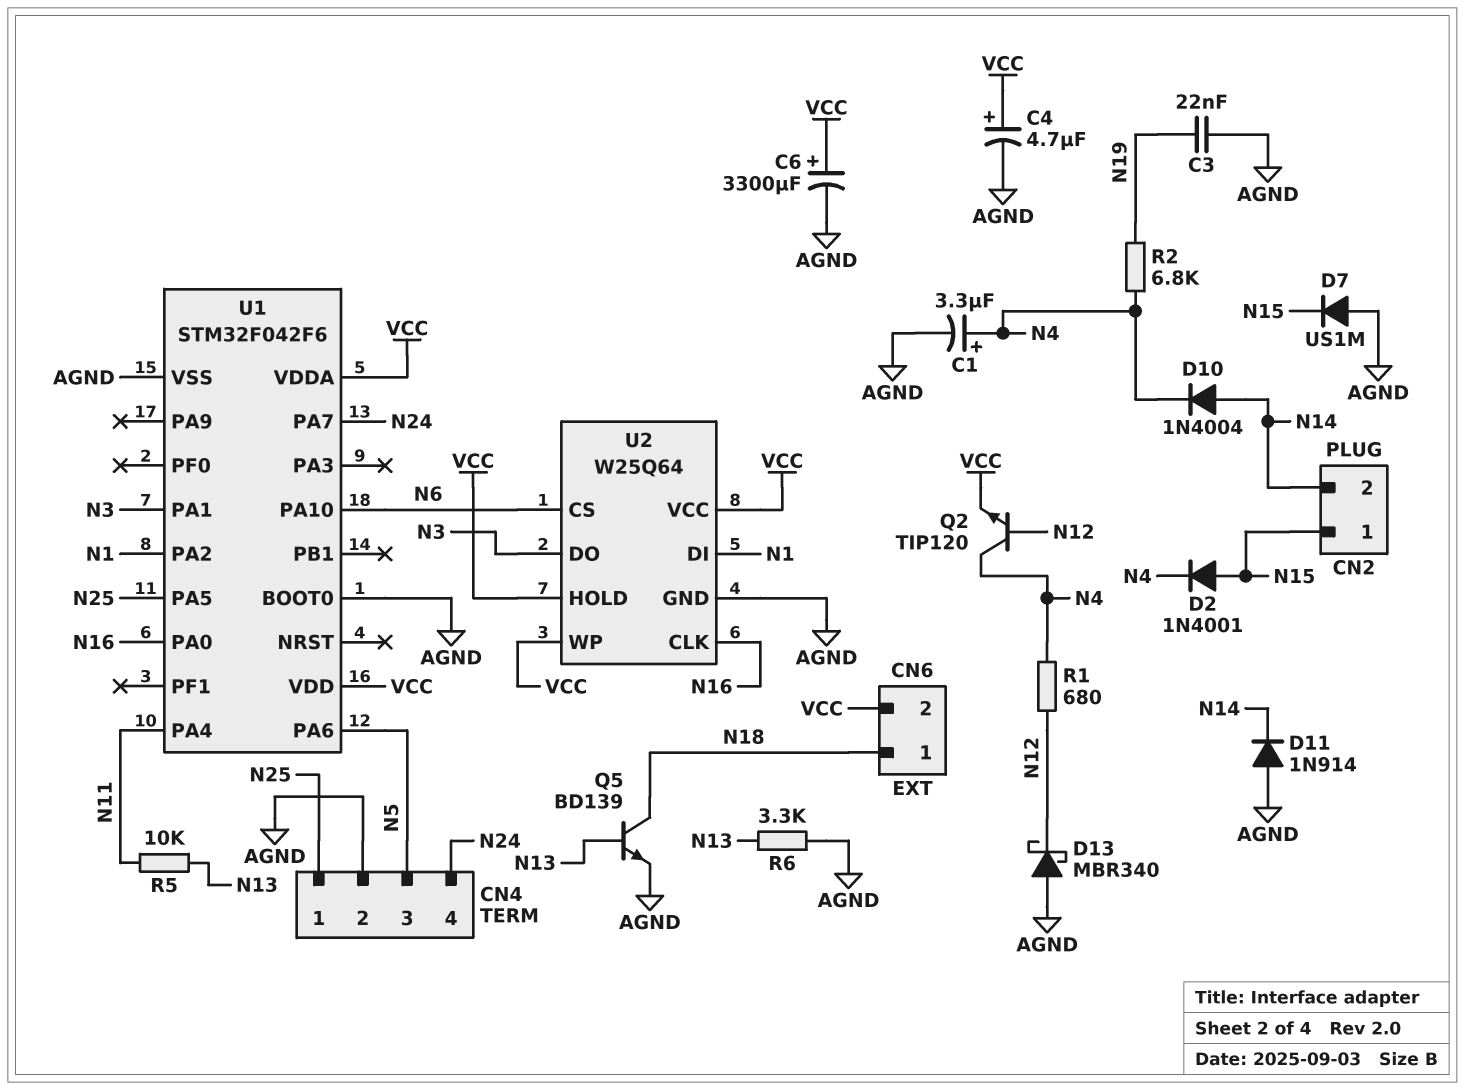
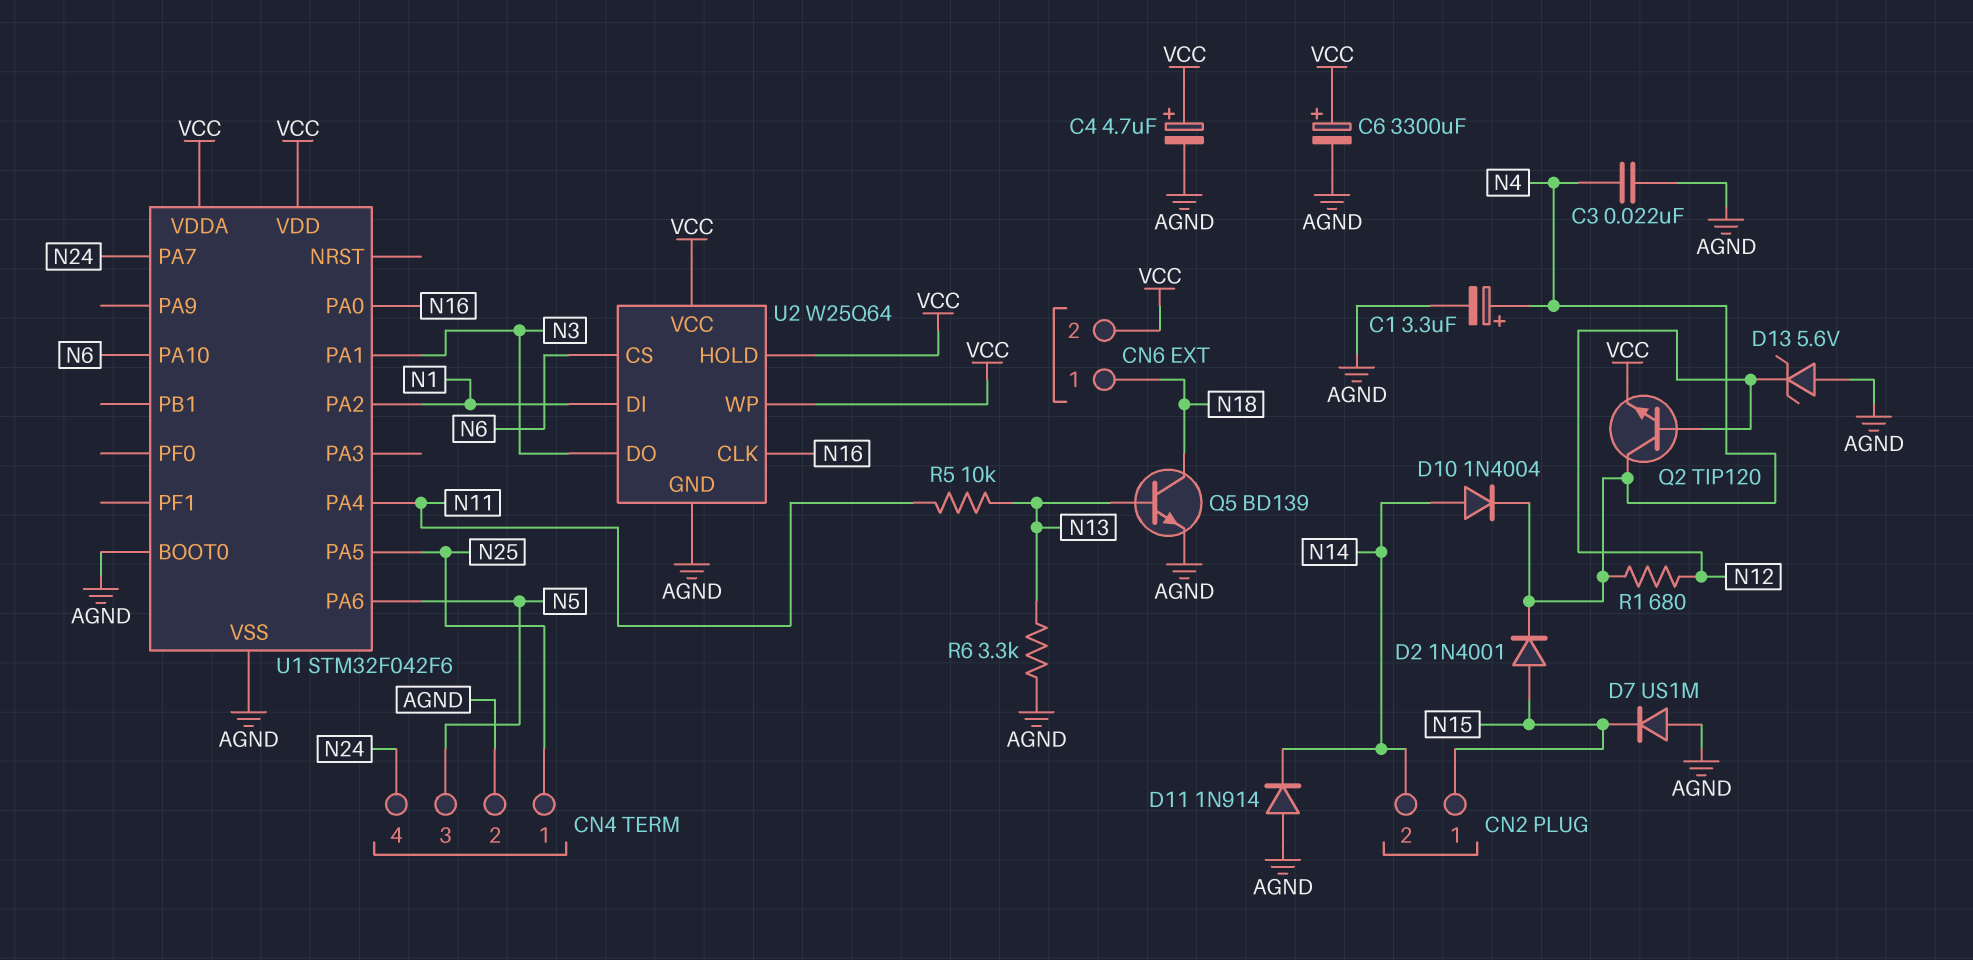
C3: 22nF (AGND, N19) -> 22nF (AGND, N4)
D13: schottky MBR340 (A AGND, K N12) -> zener 5.6V (A AGND, K N12)
R2: 6.8k (N4, N19) -> none

